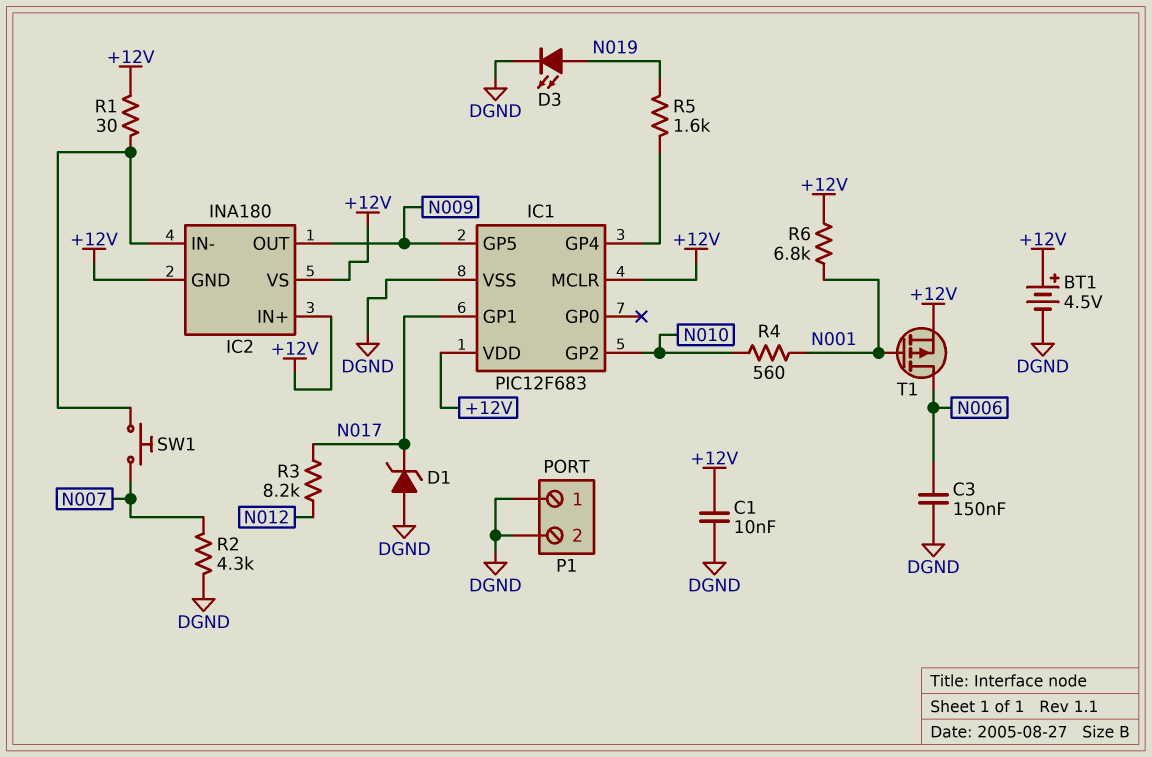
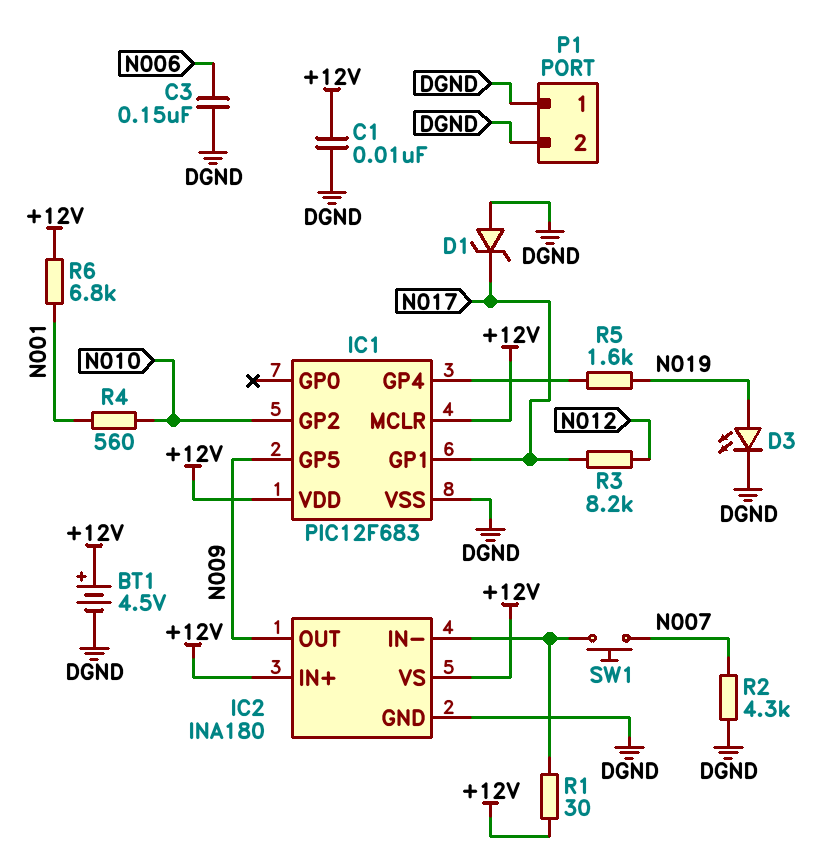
IC2 pin GND: +12V -> DGND
T1: PMOS (G N001, D N006, S +12V) -> none

